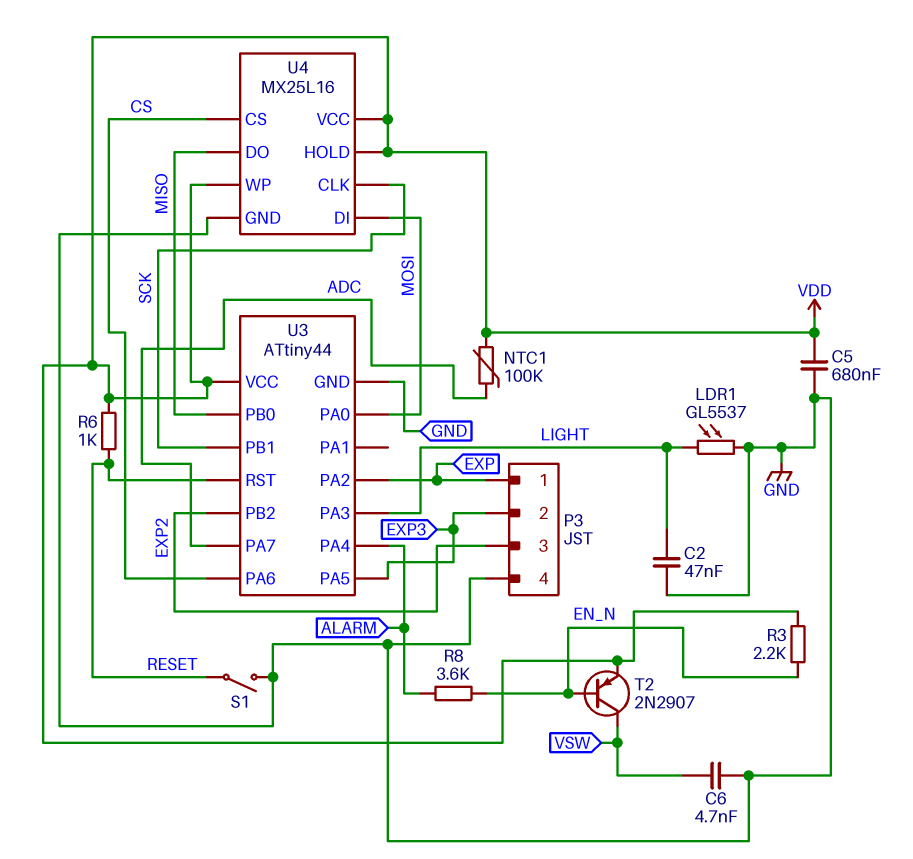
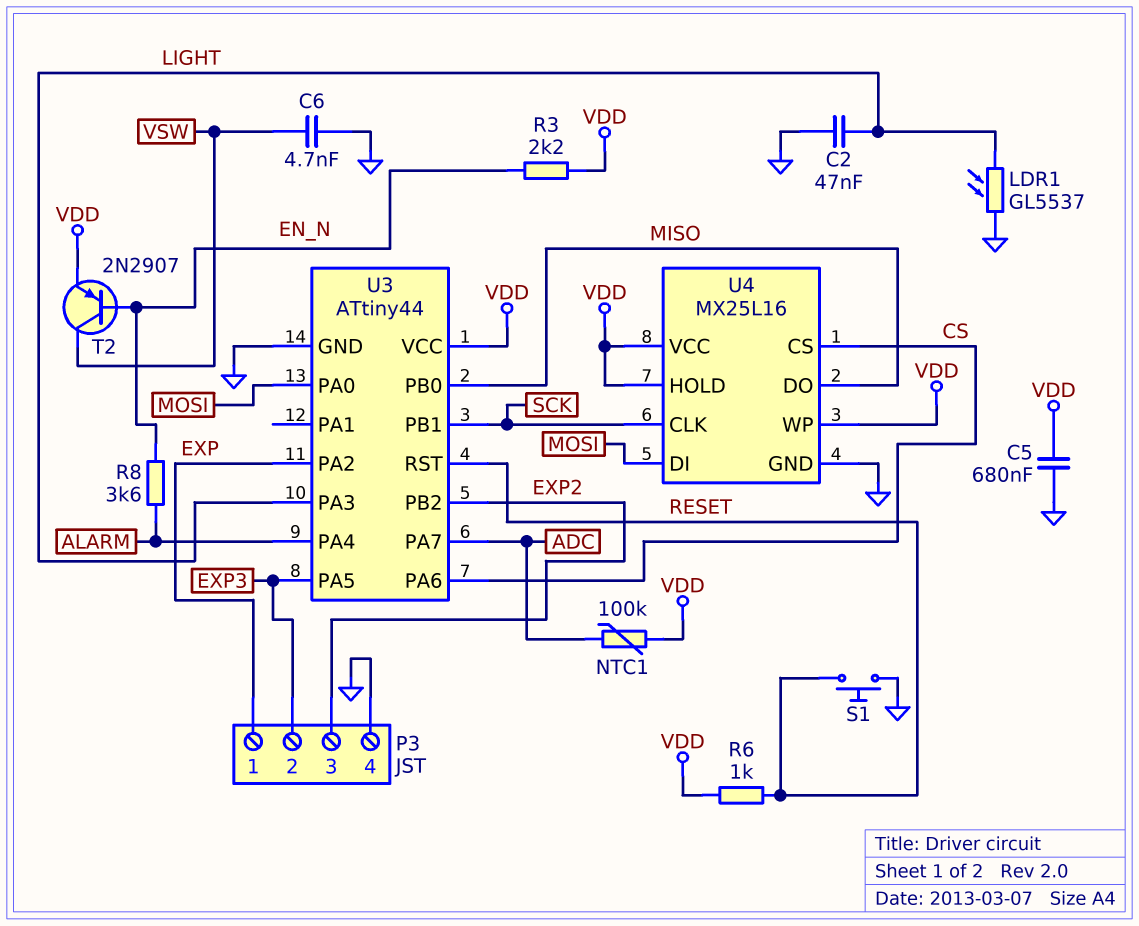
S1: switch (GND, RESET) -> button (GND, RESET)

